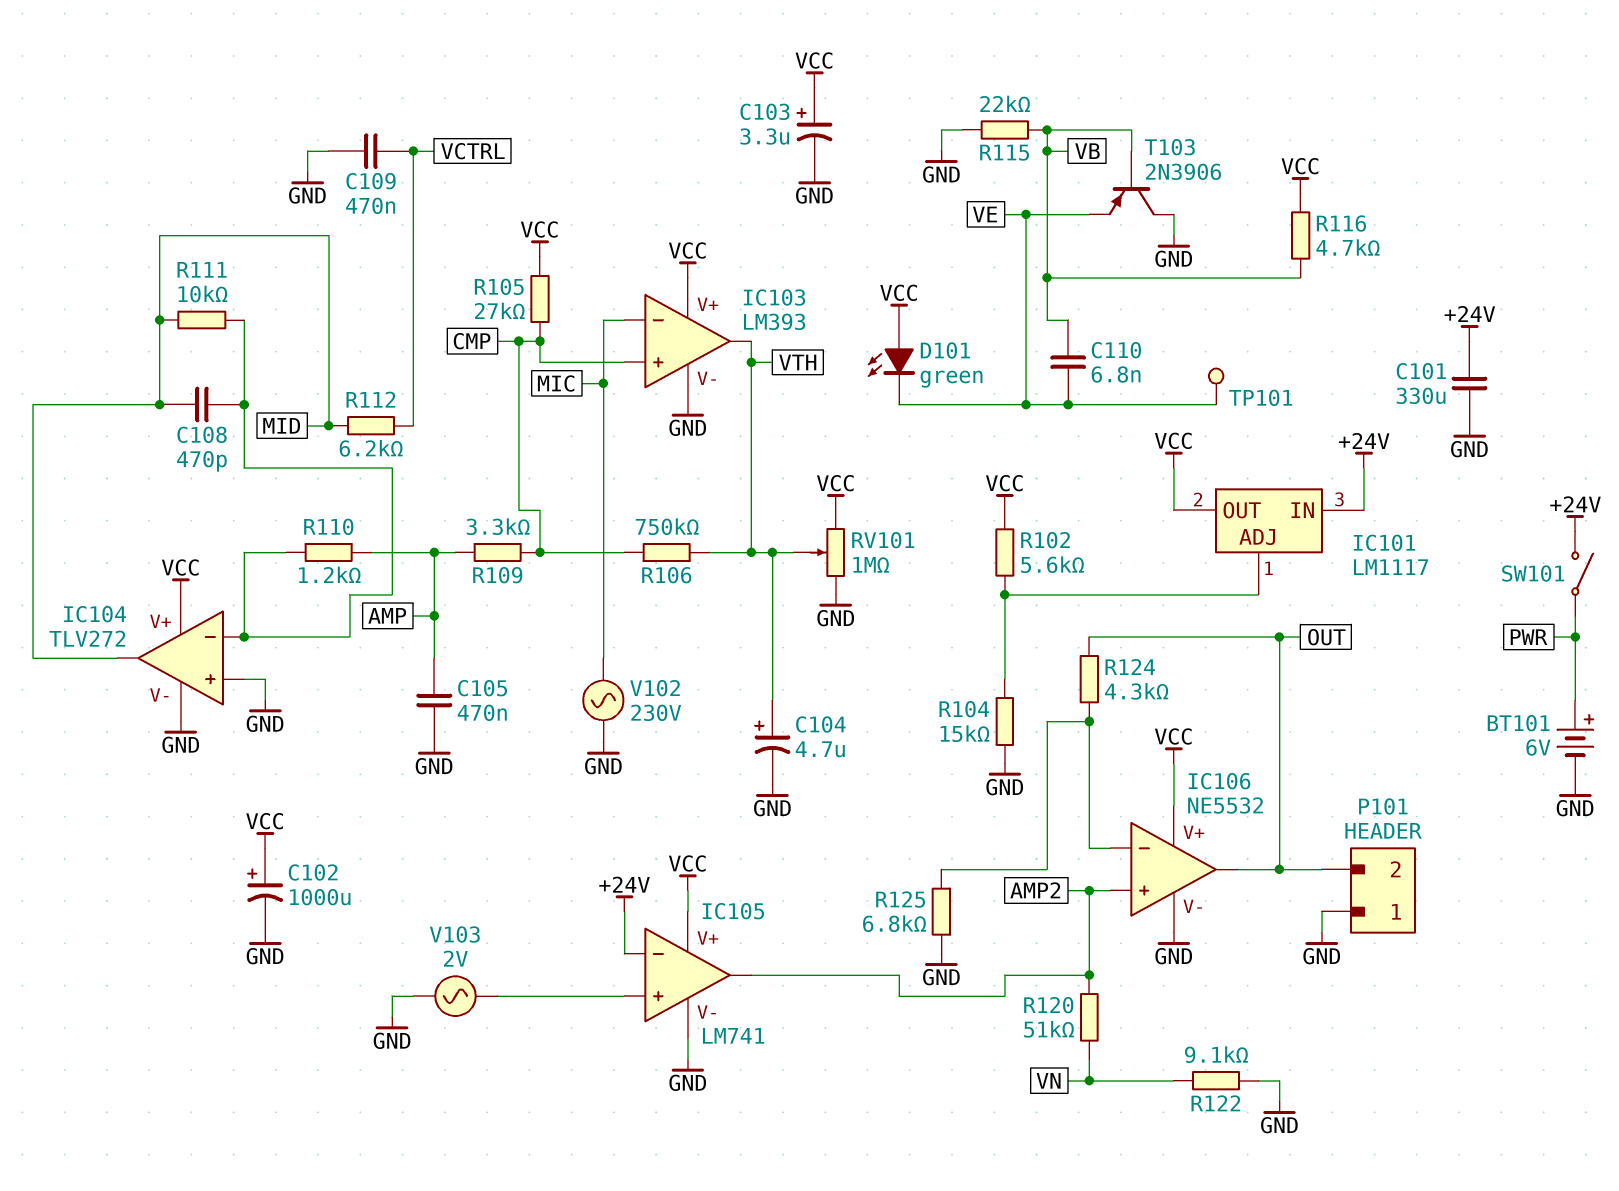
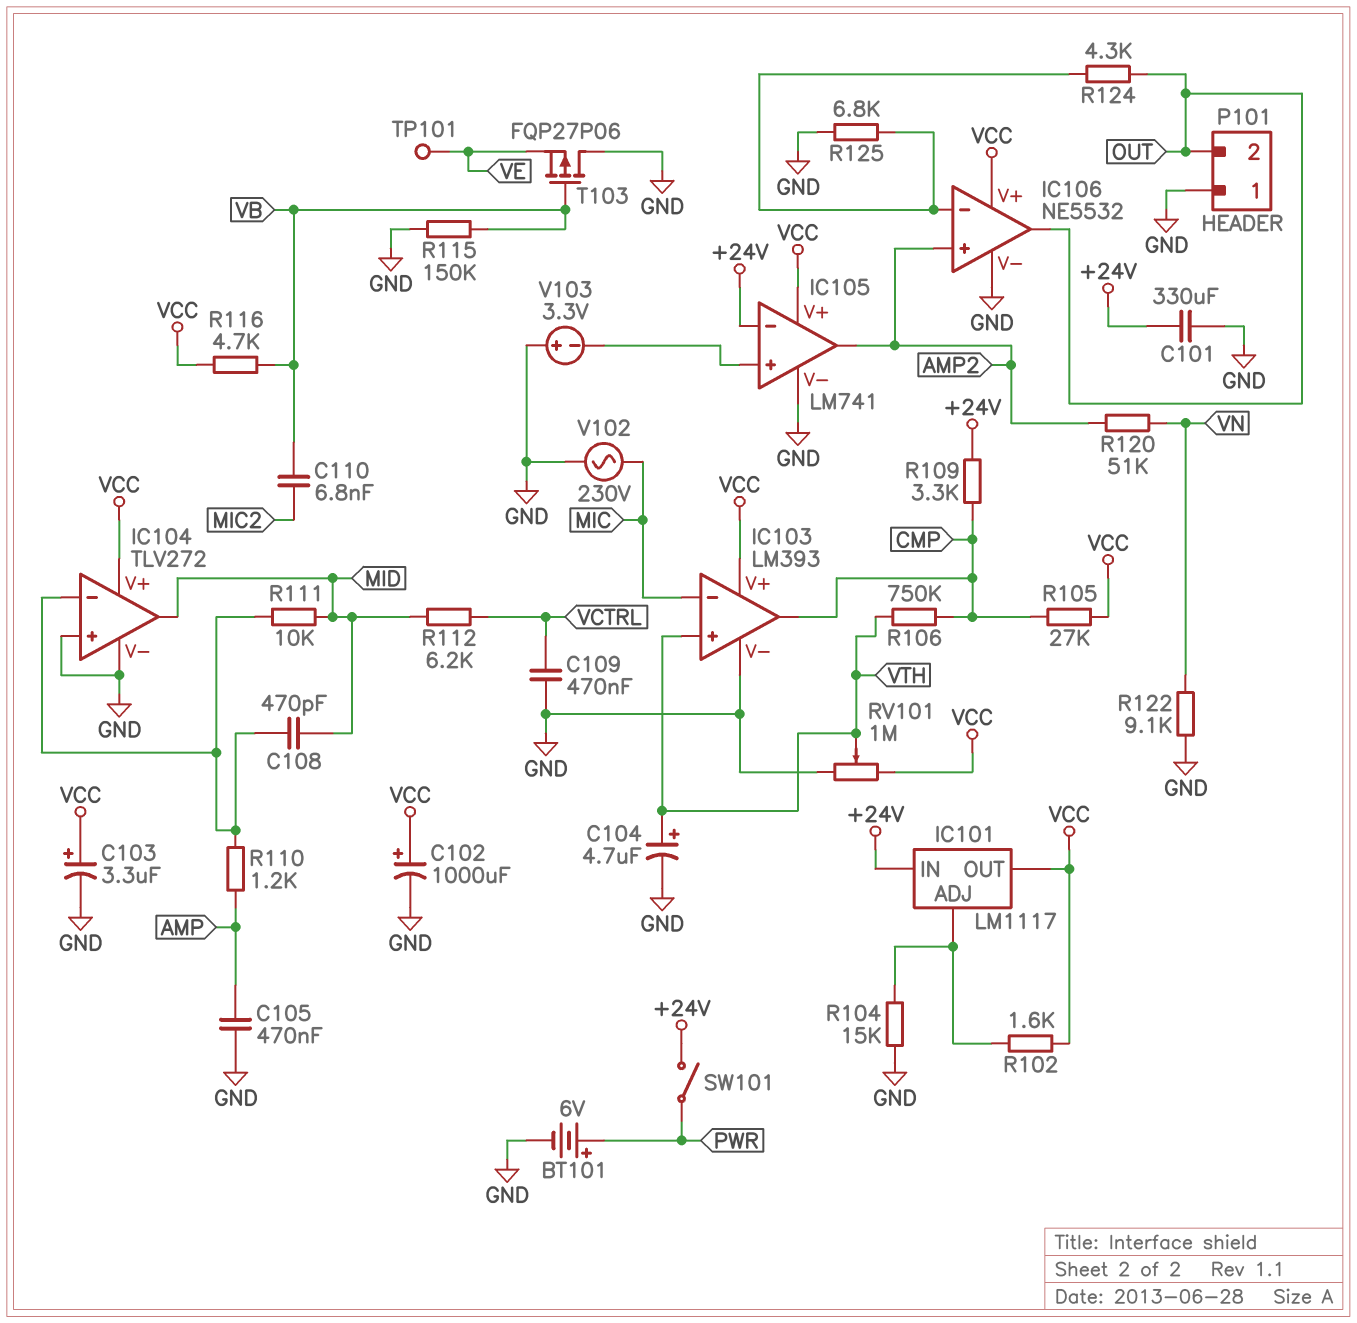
C110: 6.8nF (VB, VE) -> 6.8nF (MIC2, VB)
D101: LED green (A VCC, K VE) -> none
IC103 pin in+: CMP -> VTH
IC103 pin out: VTH -> CMP
R102: 5.6k (IC101/ADJ, VCC) -> 1.6k (IC101/ADJ, VCC)
R109: 3.3k (AMP, CMP) -> 3.3k (+24V, CMP)
R115: 22k (GND, VB) -> 150k (GND, VB)
T103: PNP 2N3906 (B VB, C GND, E VE) -> PMOS FQP27P06 (G VB, D GND, S VE)
V103: AC 2V (GND, IC105/in+) -> 3.3V (plus GND, minus IC105/in+)

